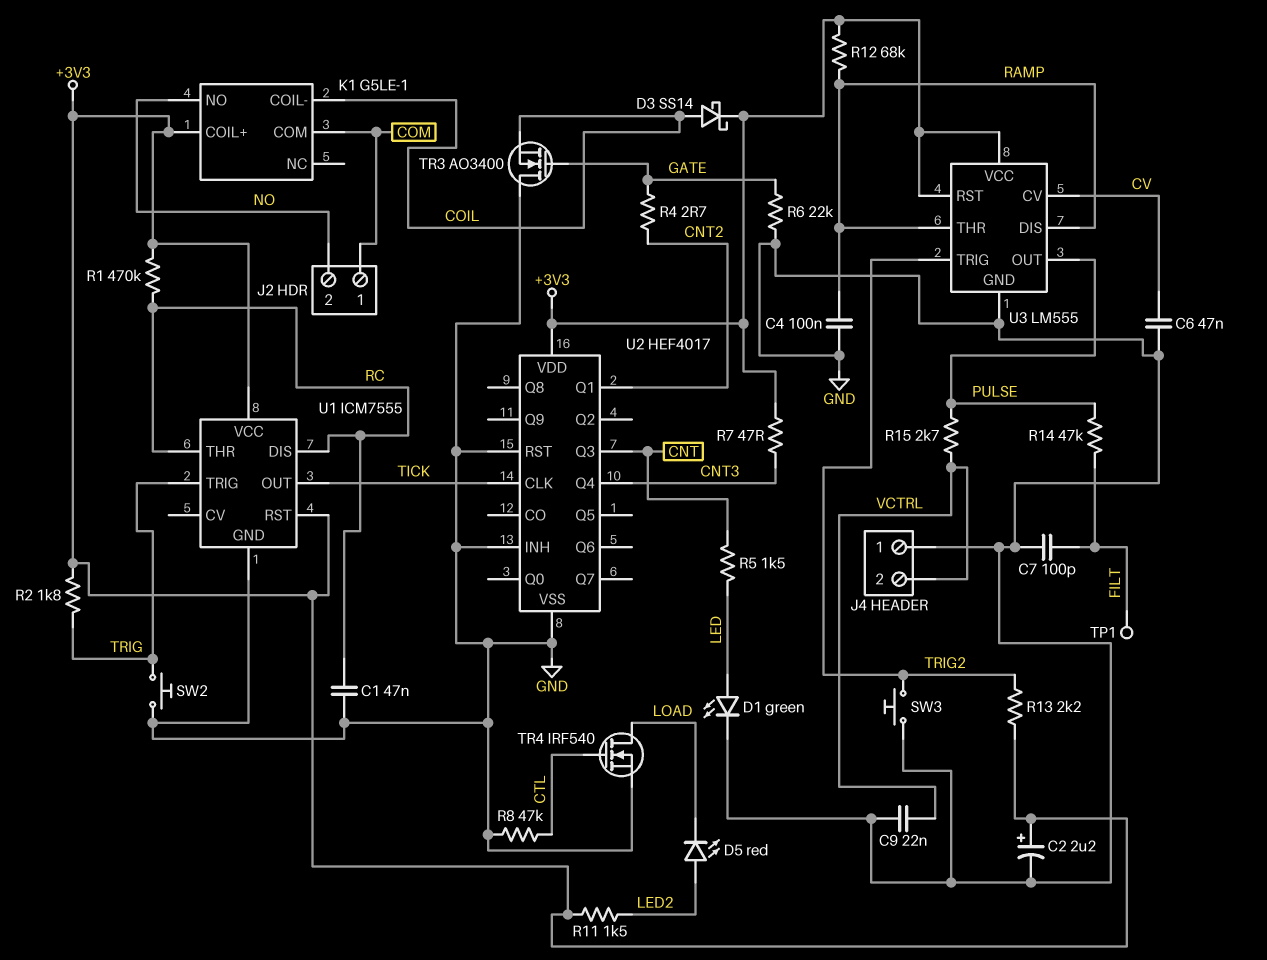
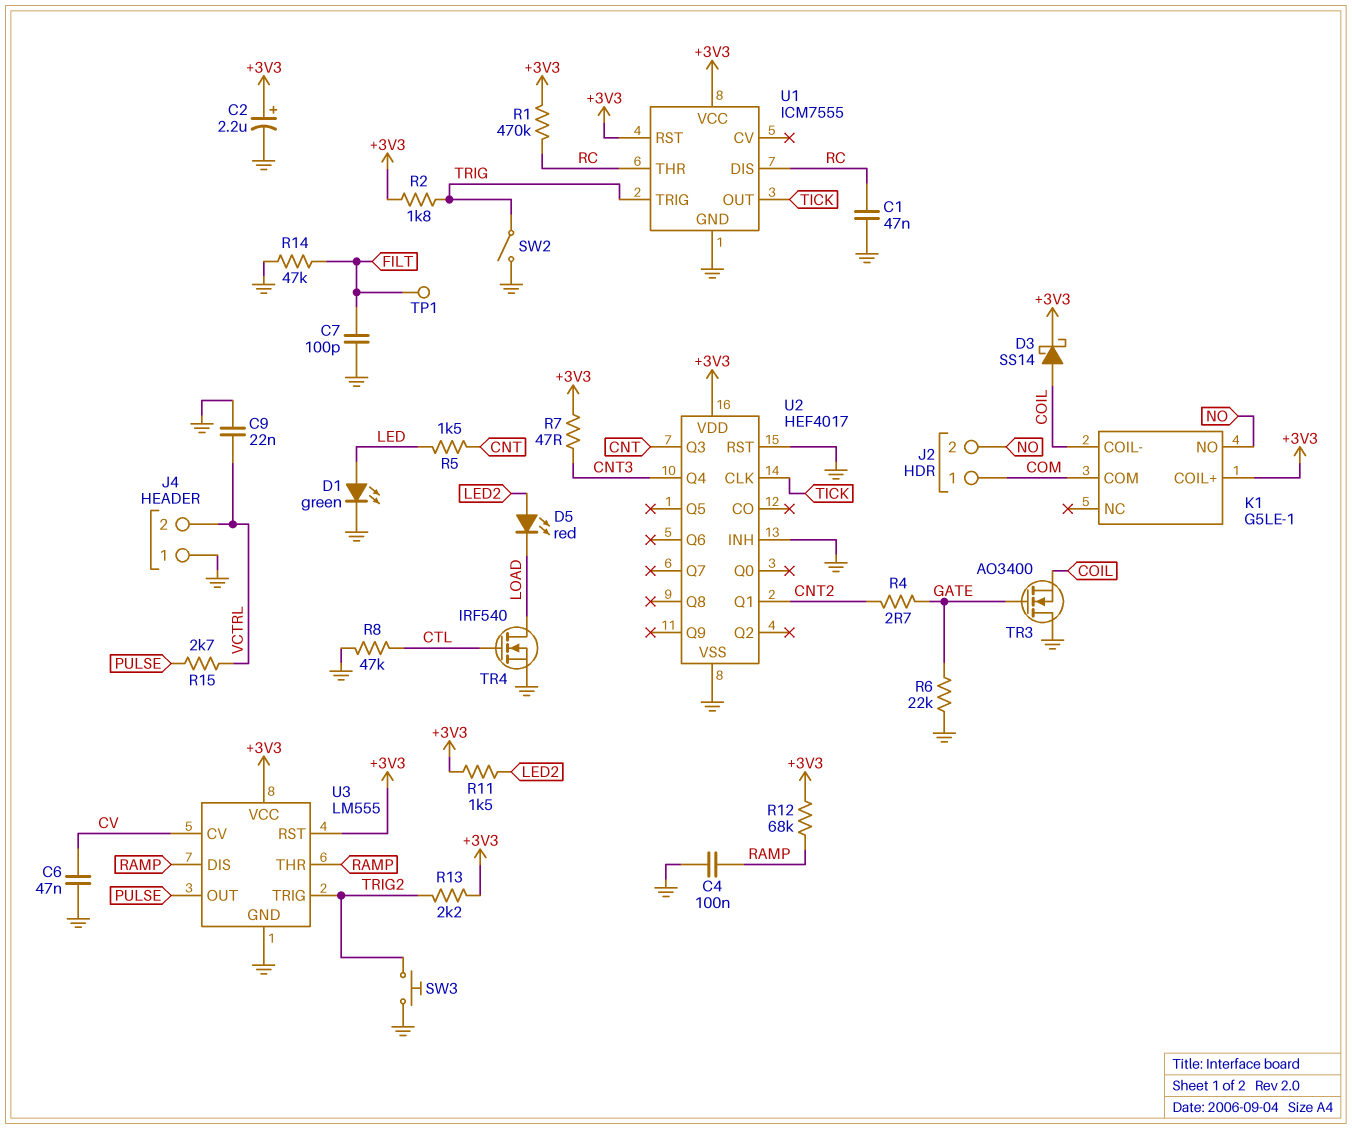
R14: 47k (FILT, PULSE) -> 47k (FILT, GND)
SW2: button (GND, TRIG) -> switch (GND, TRIG)

